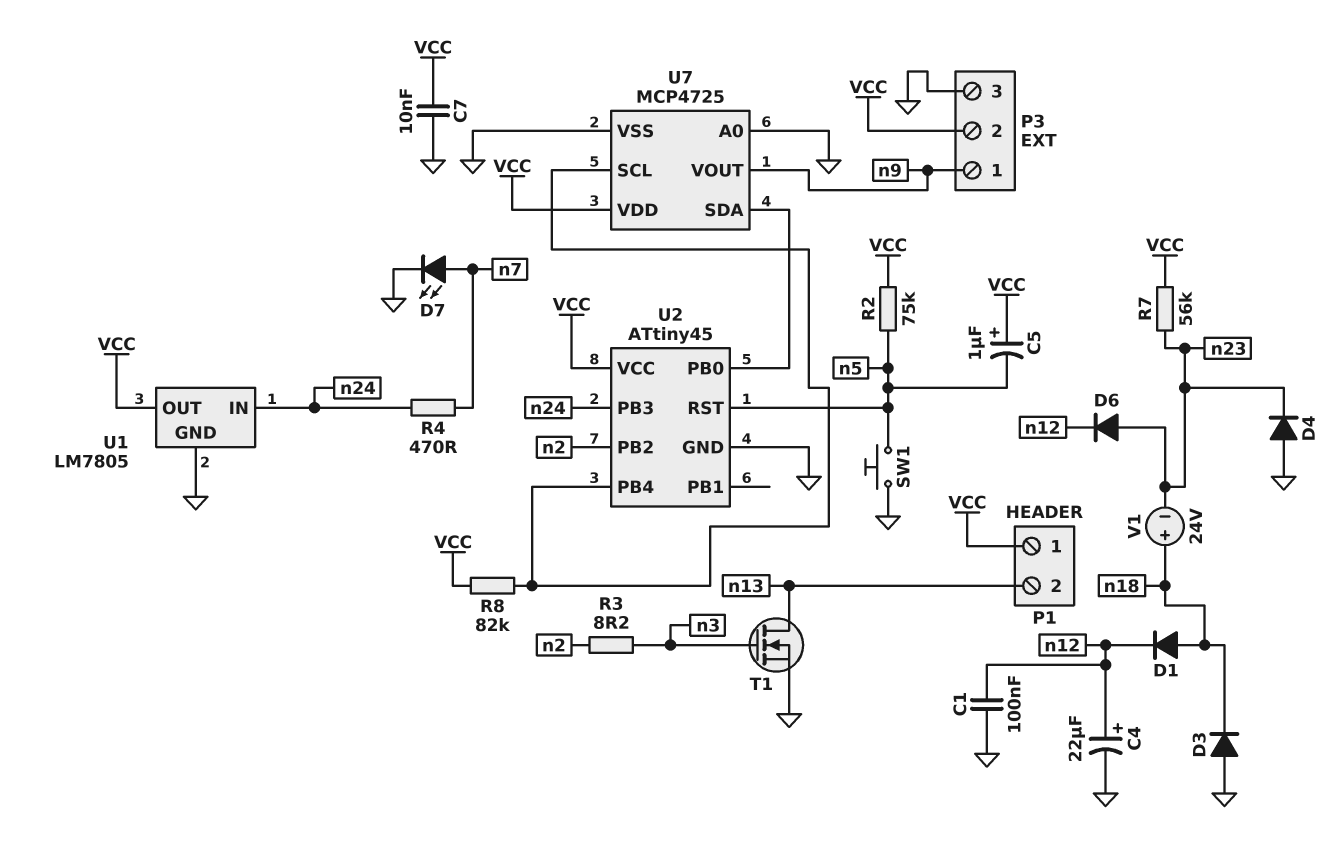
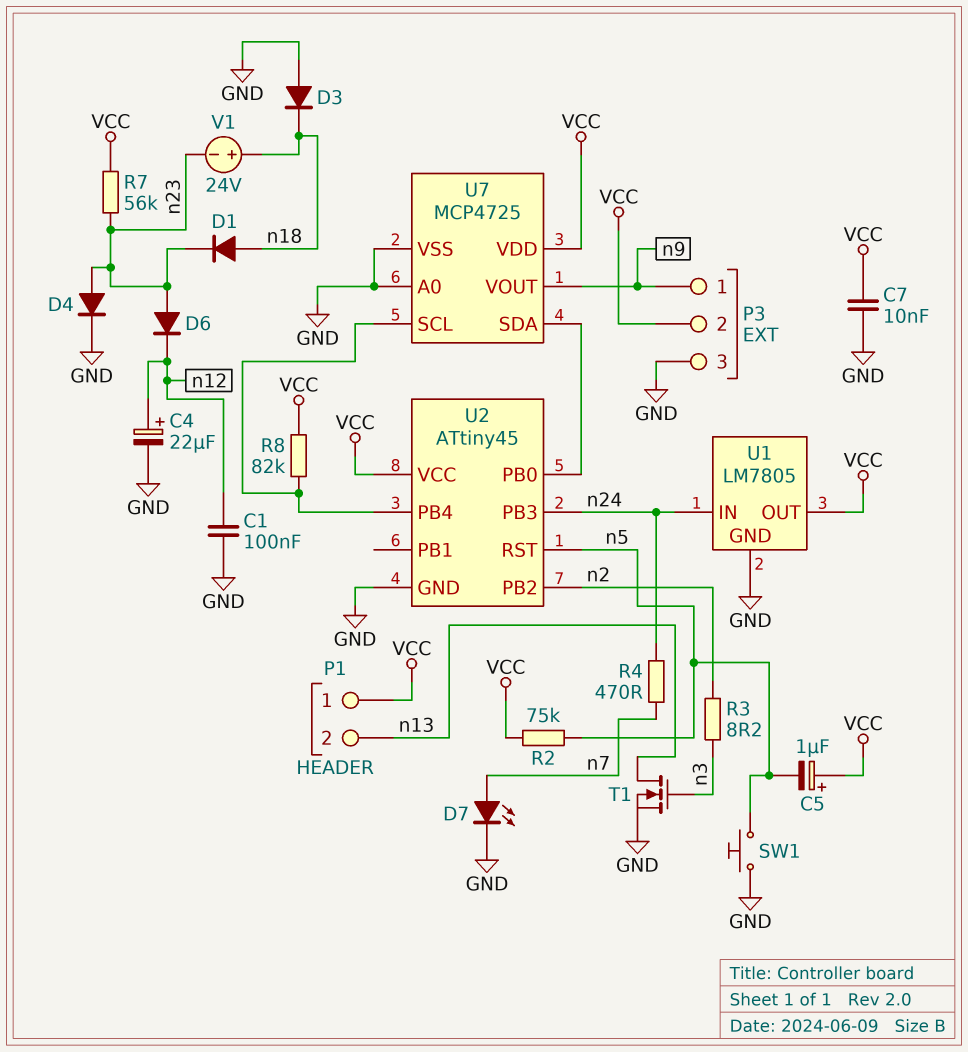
D1: diode (A n18, K n12) -> diode (A n18, K n23)
D4: diode (A GND, K n23) -> diode (A n23, K GND)

